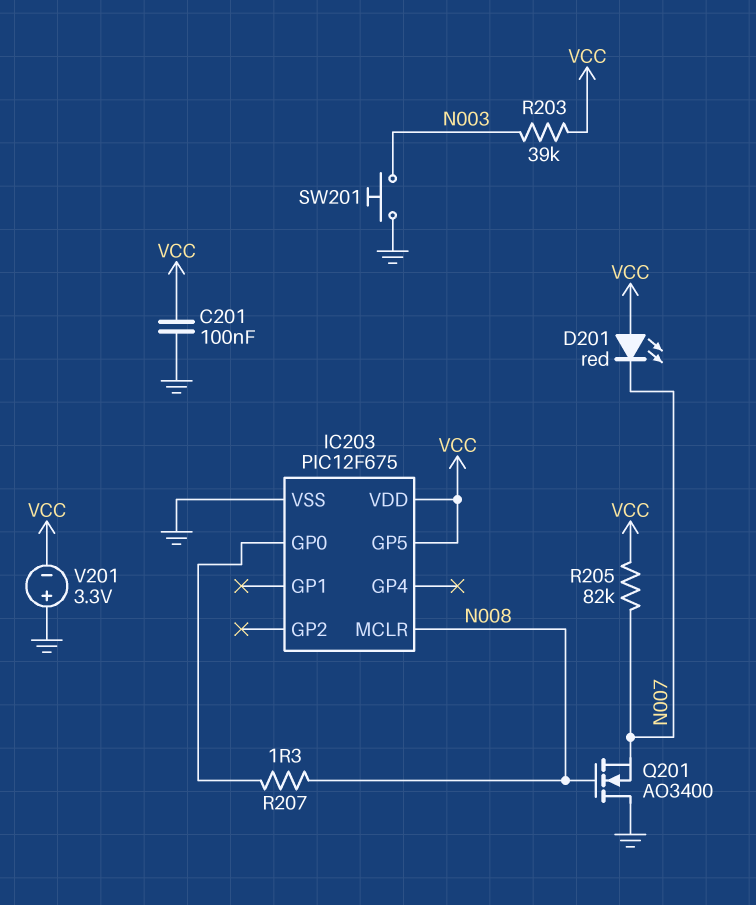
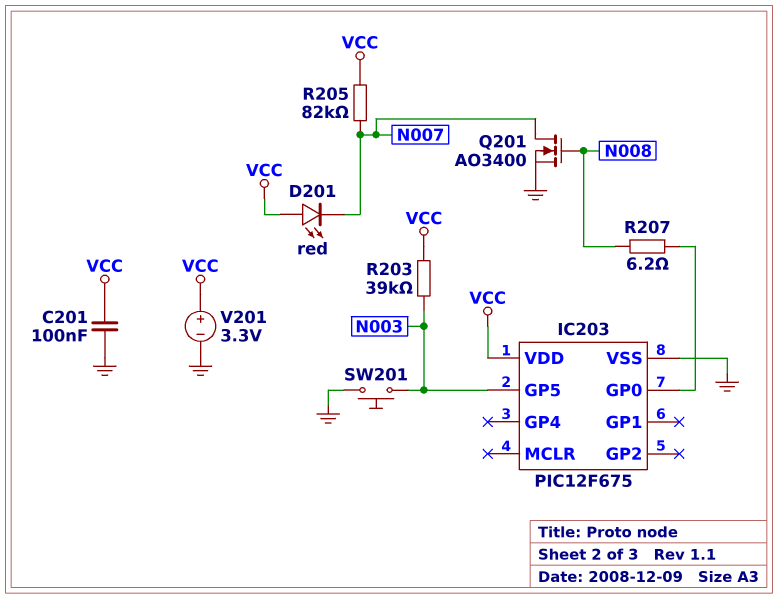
IC203 pin GP5: VCC -> N003
IC203 pin MCLR: N008 -> none
Q201: NMOS AO3400 (G N008, D GND, S N007) -> NMOS AO3400 (G N008, D N007, S GND)
R207: 1.3 (IC203/GP0, N008) -> 6.2 (IC203/GP0, N008)
V201: 3.3V (plus GND, minus VCC) -> 3.3V (plus VCC, minus GND)

